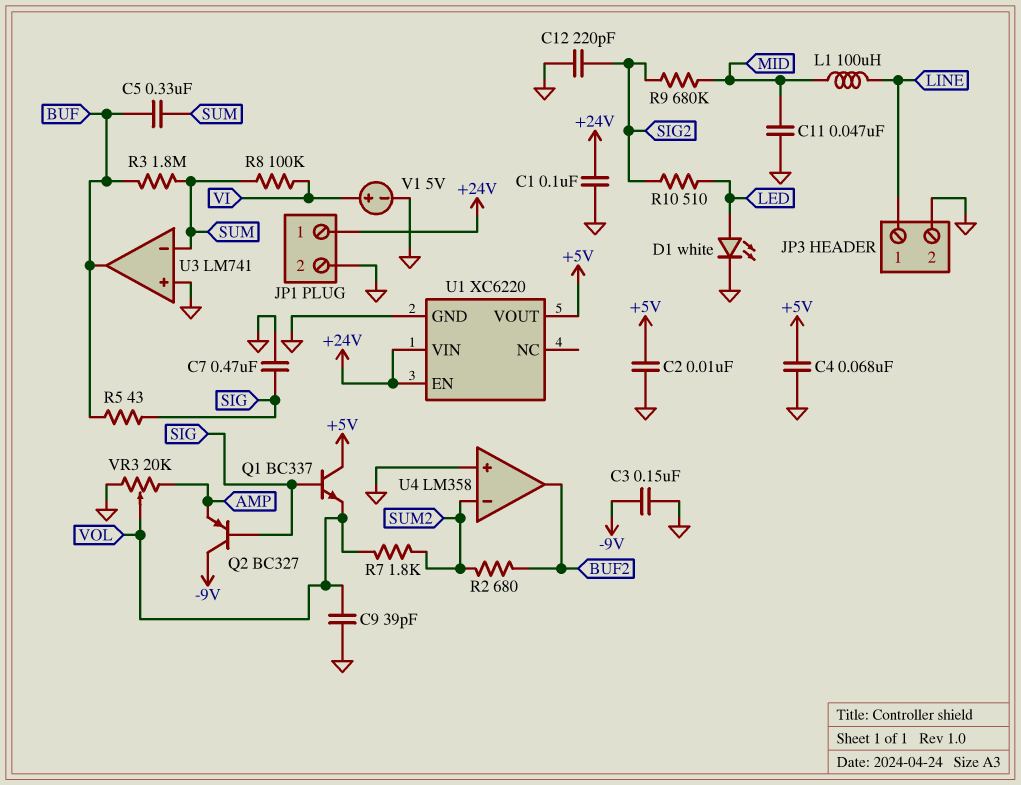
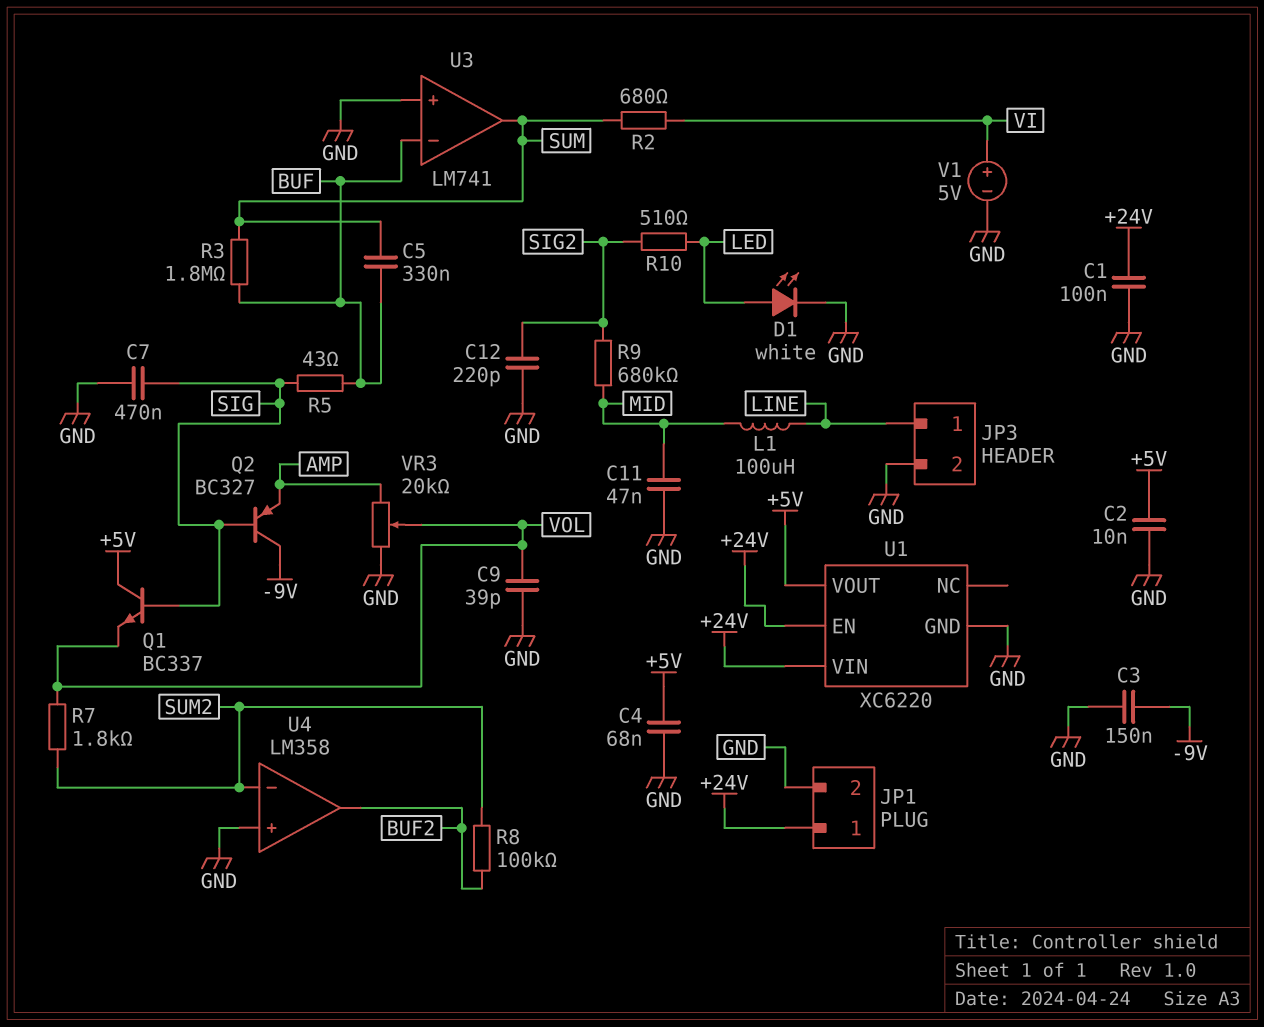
R2: 680 (BUF2, SUM2) -> 680 (SUM, VI)
R8: 100k (SUM, VI) -> 100k (BUF2, SUM2)
U3 pin in-: SUM -> BUF
U3 pin out: BUF -> SUM

